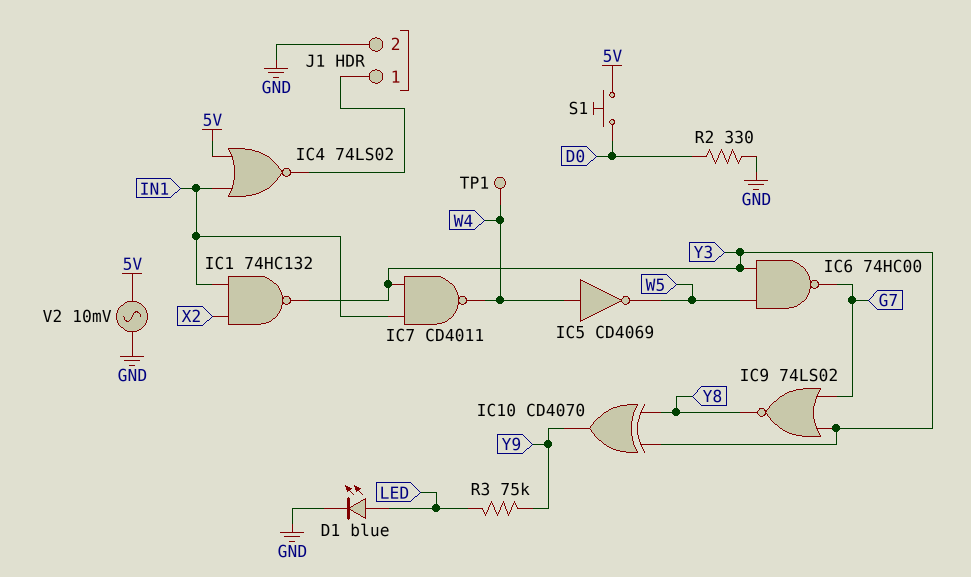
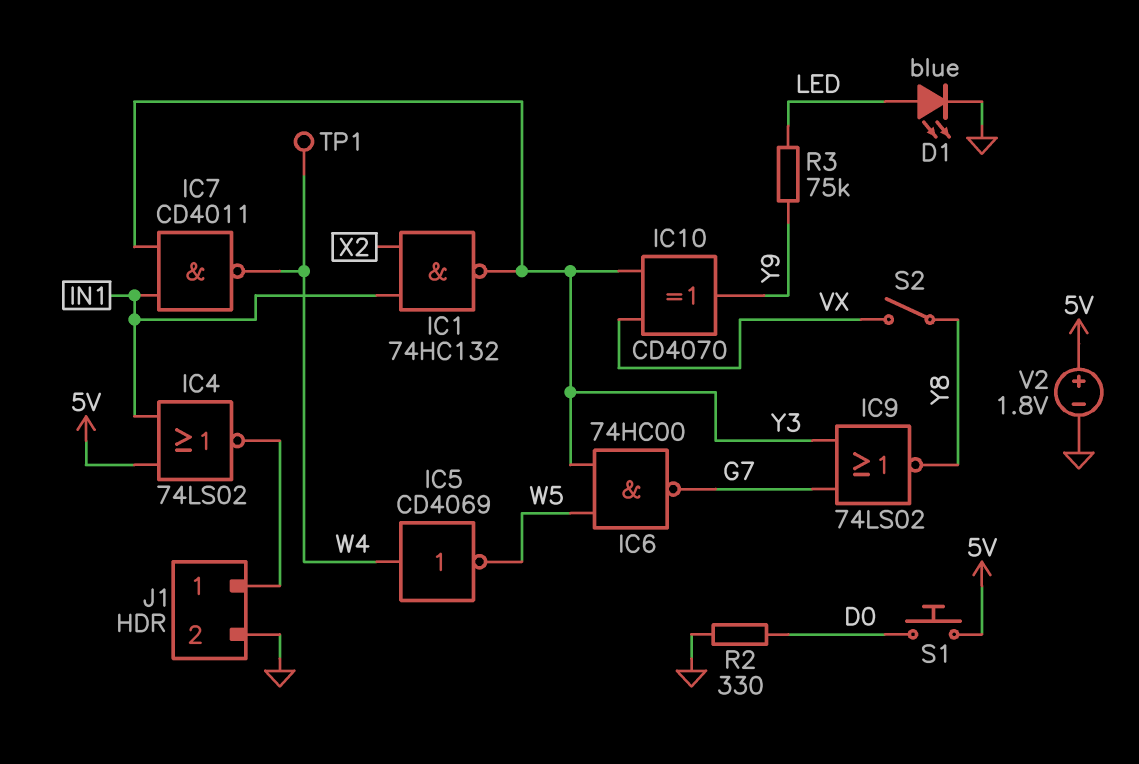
IC10: XOR CD4070 (in Y3, in Y8, out Y9) -> XOR CD4070 (in VX, in Y3, out Y9)
S2: none -> switch (VX, Y8)
V2: AC 10mV (5V, GND) -> 1.8V (plus 5V, minus GND)

